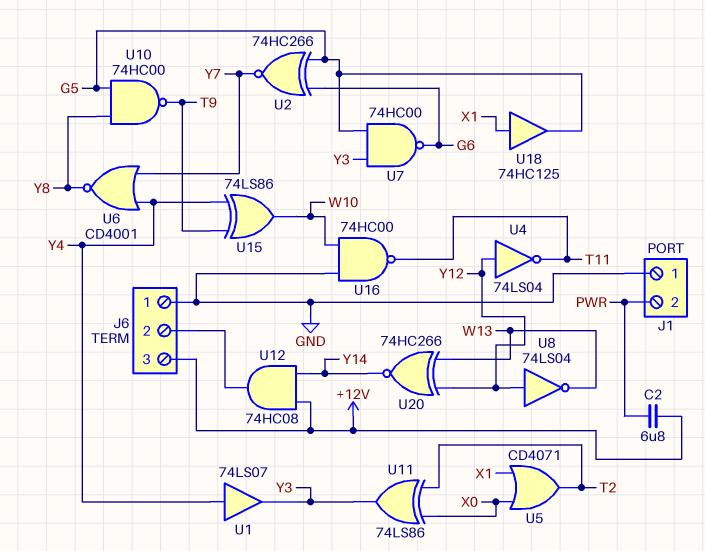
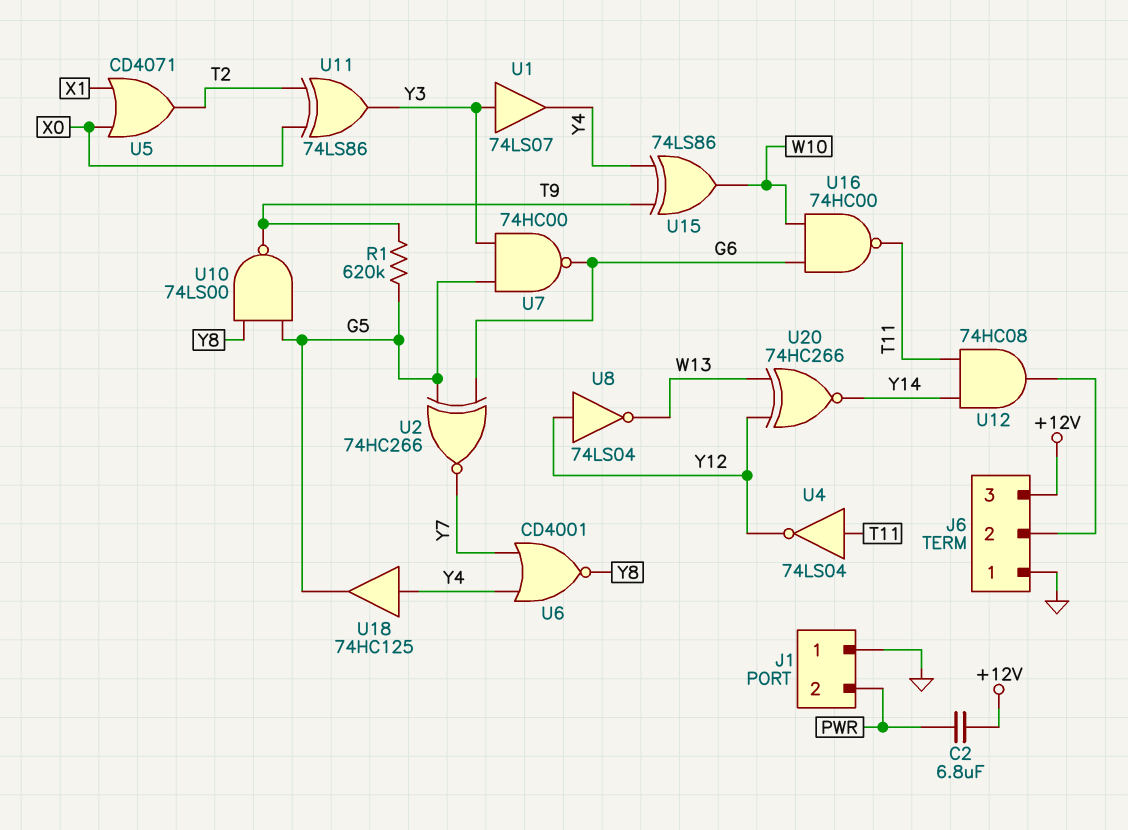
R1: none -> 620k (G5, T9)
U1: buffer 74LS07 (in Y4, out Y3) -> buffer 74LS07 (in Y3, out Y4)
U4: NOT 74LS04 (in Y12, out T11) -> NOT 74LS04 (in T11, out Y12)
U10: NAND 74HC00 (in G5, in Y8, out T9) -> NAND 74LS00 (in G5, in Y8, out T9)
U12: AND 74HC08 (in +12V, in Y14, out J6/2) -> AND 74HC08 (in T11, in Y14, out J6/2)
U16: NAND 74HC00 (in GND, in W10, out T11) -> NAND 74HC00 (in G6, in W10, out T11)
U18: buffer 74HC125 (in X1, out G5) -> buffer 74HC125 (in Y4, out G5)

